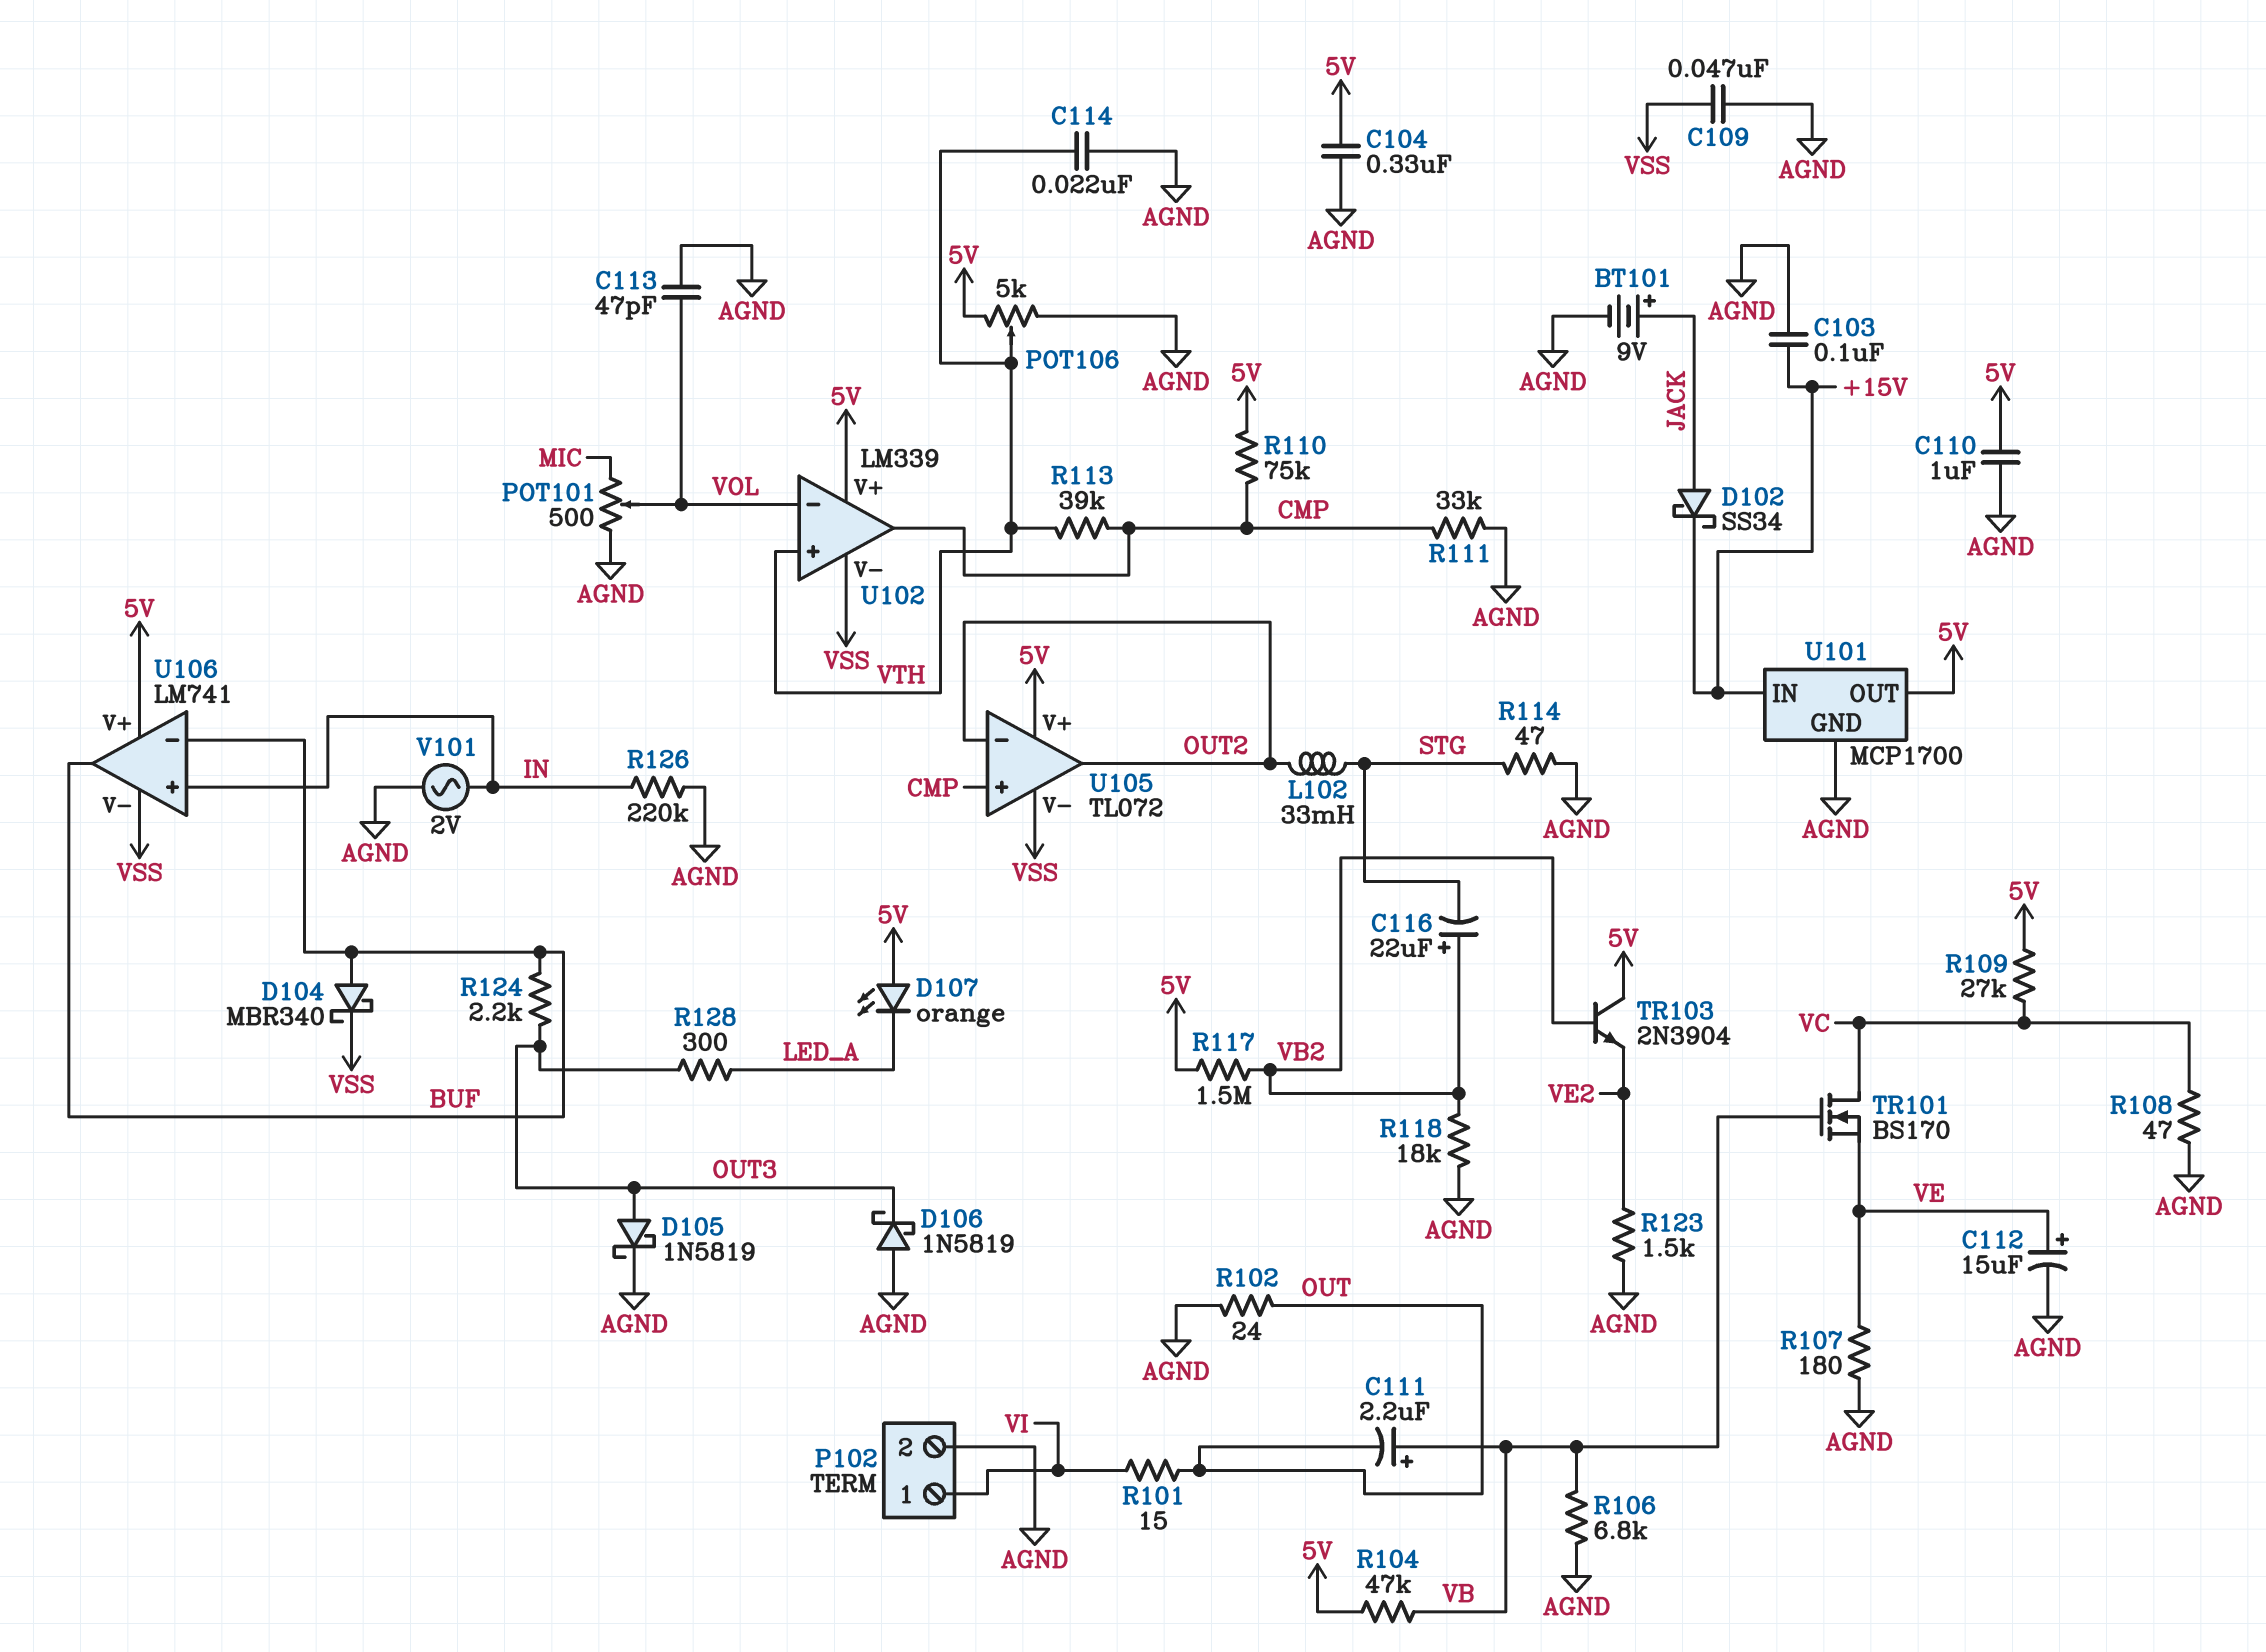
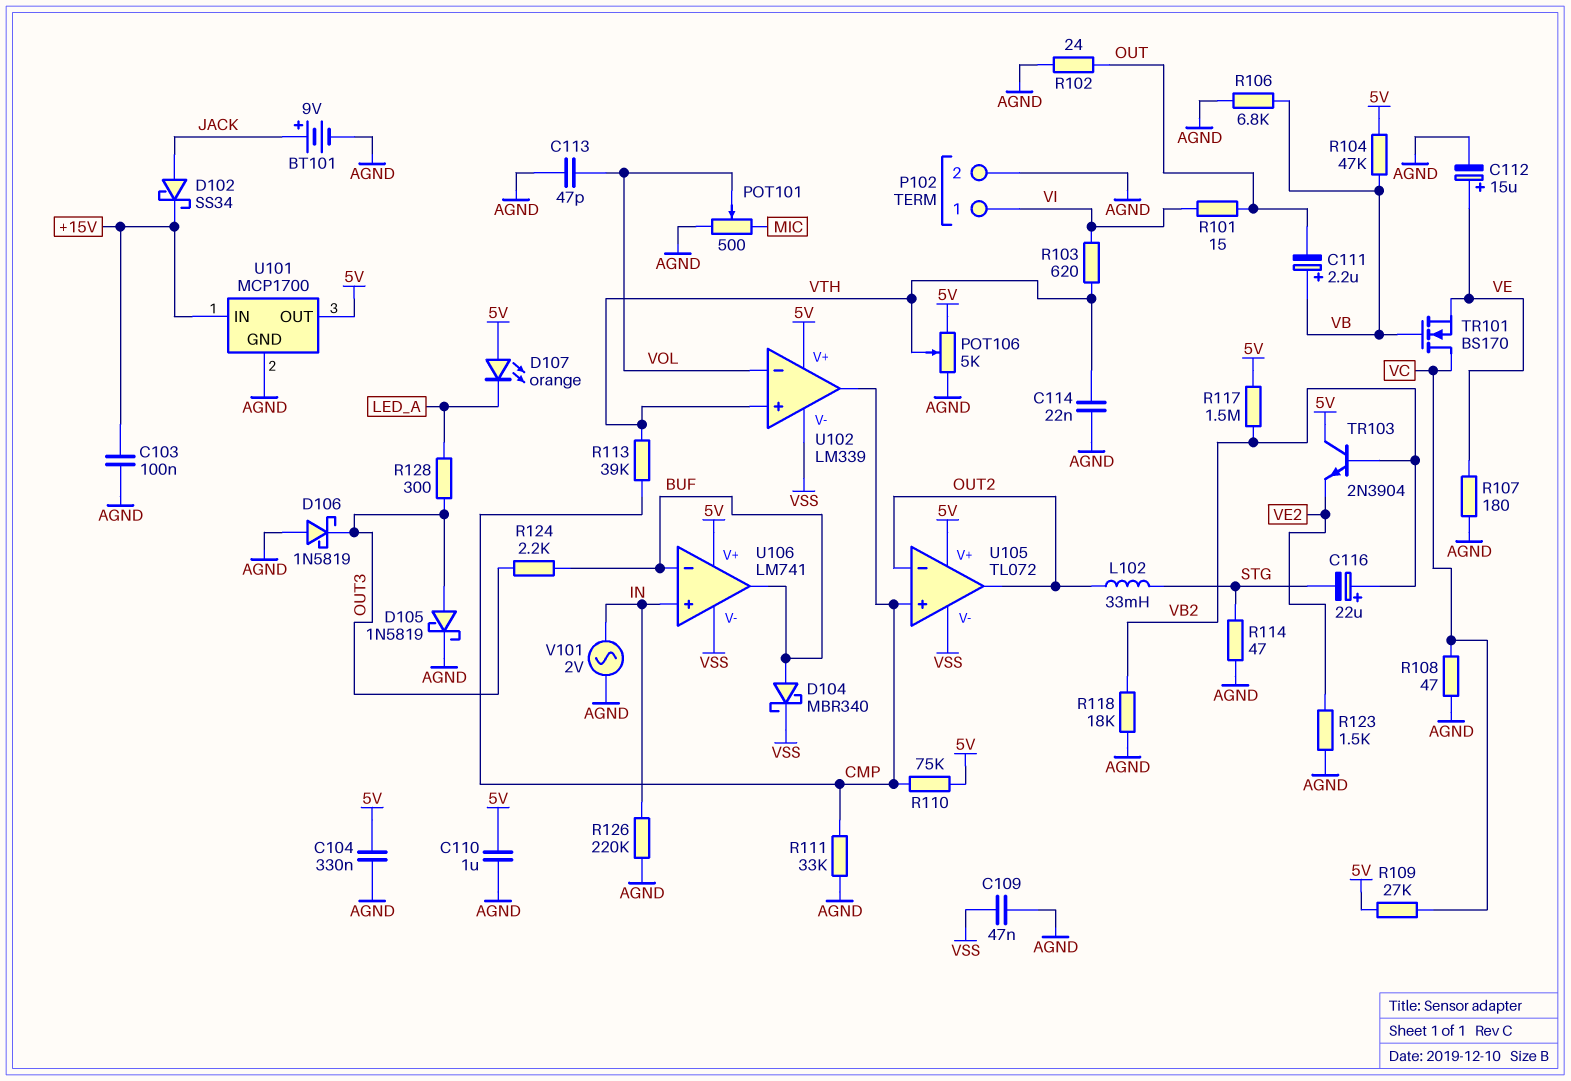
R103: none -> 620 (VI, VTH)

